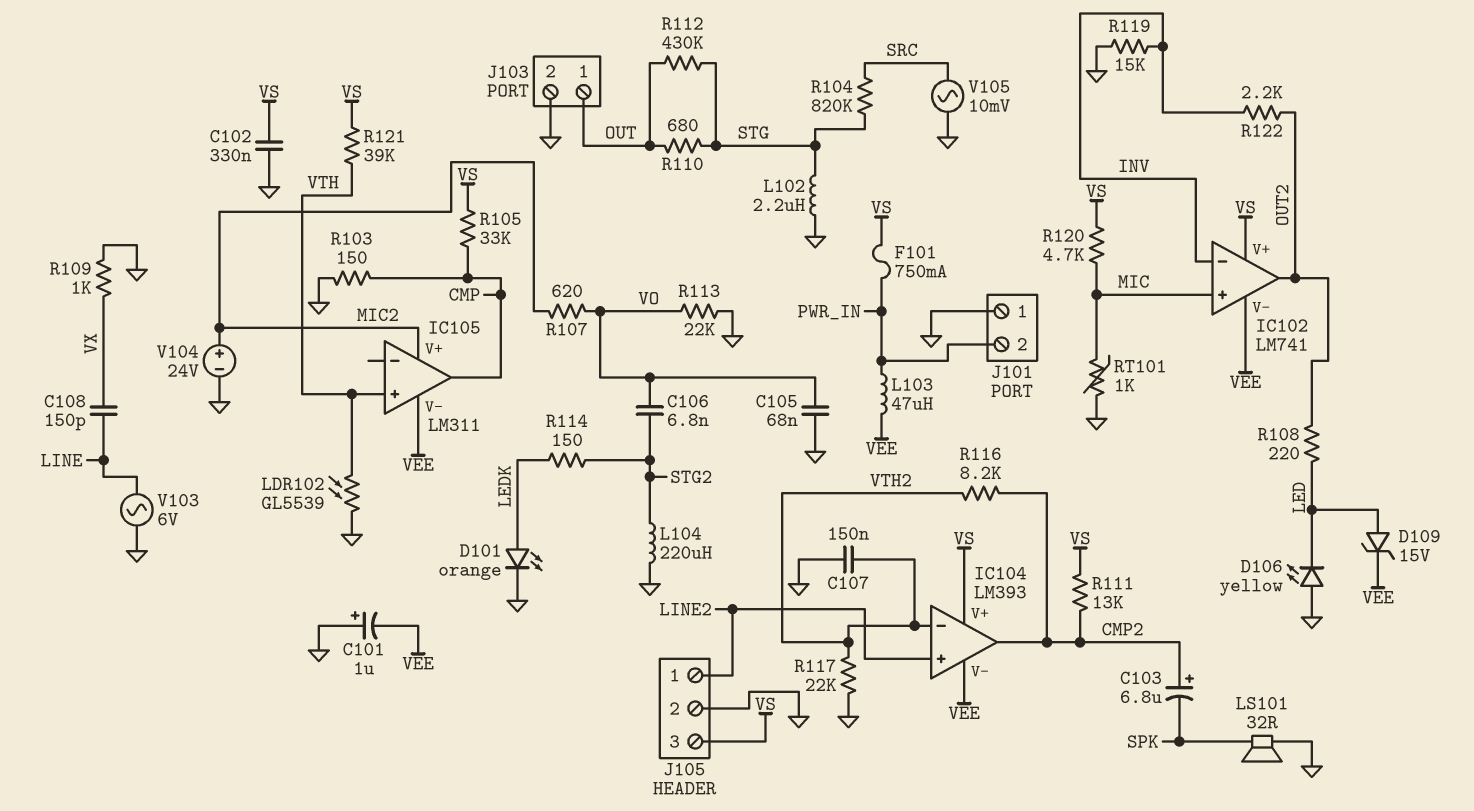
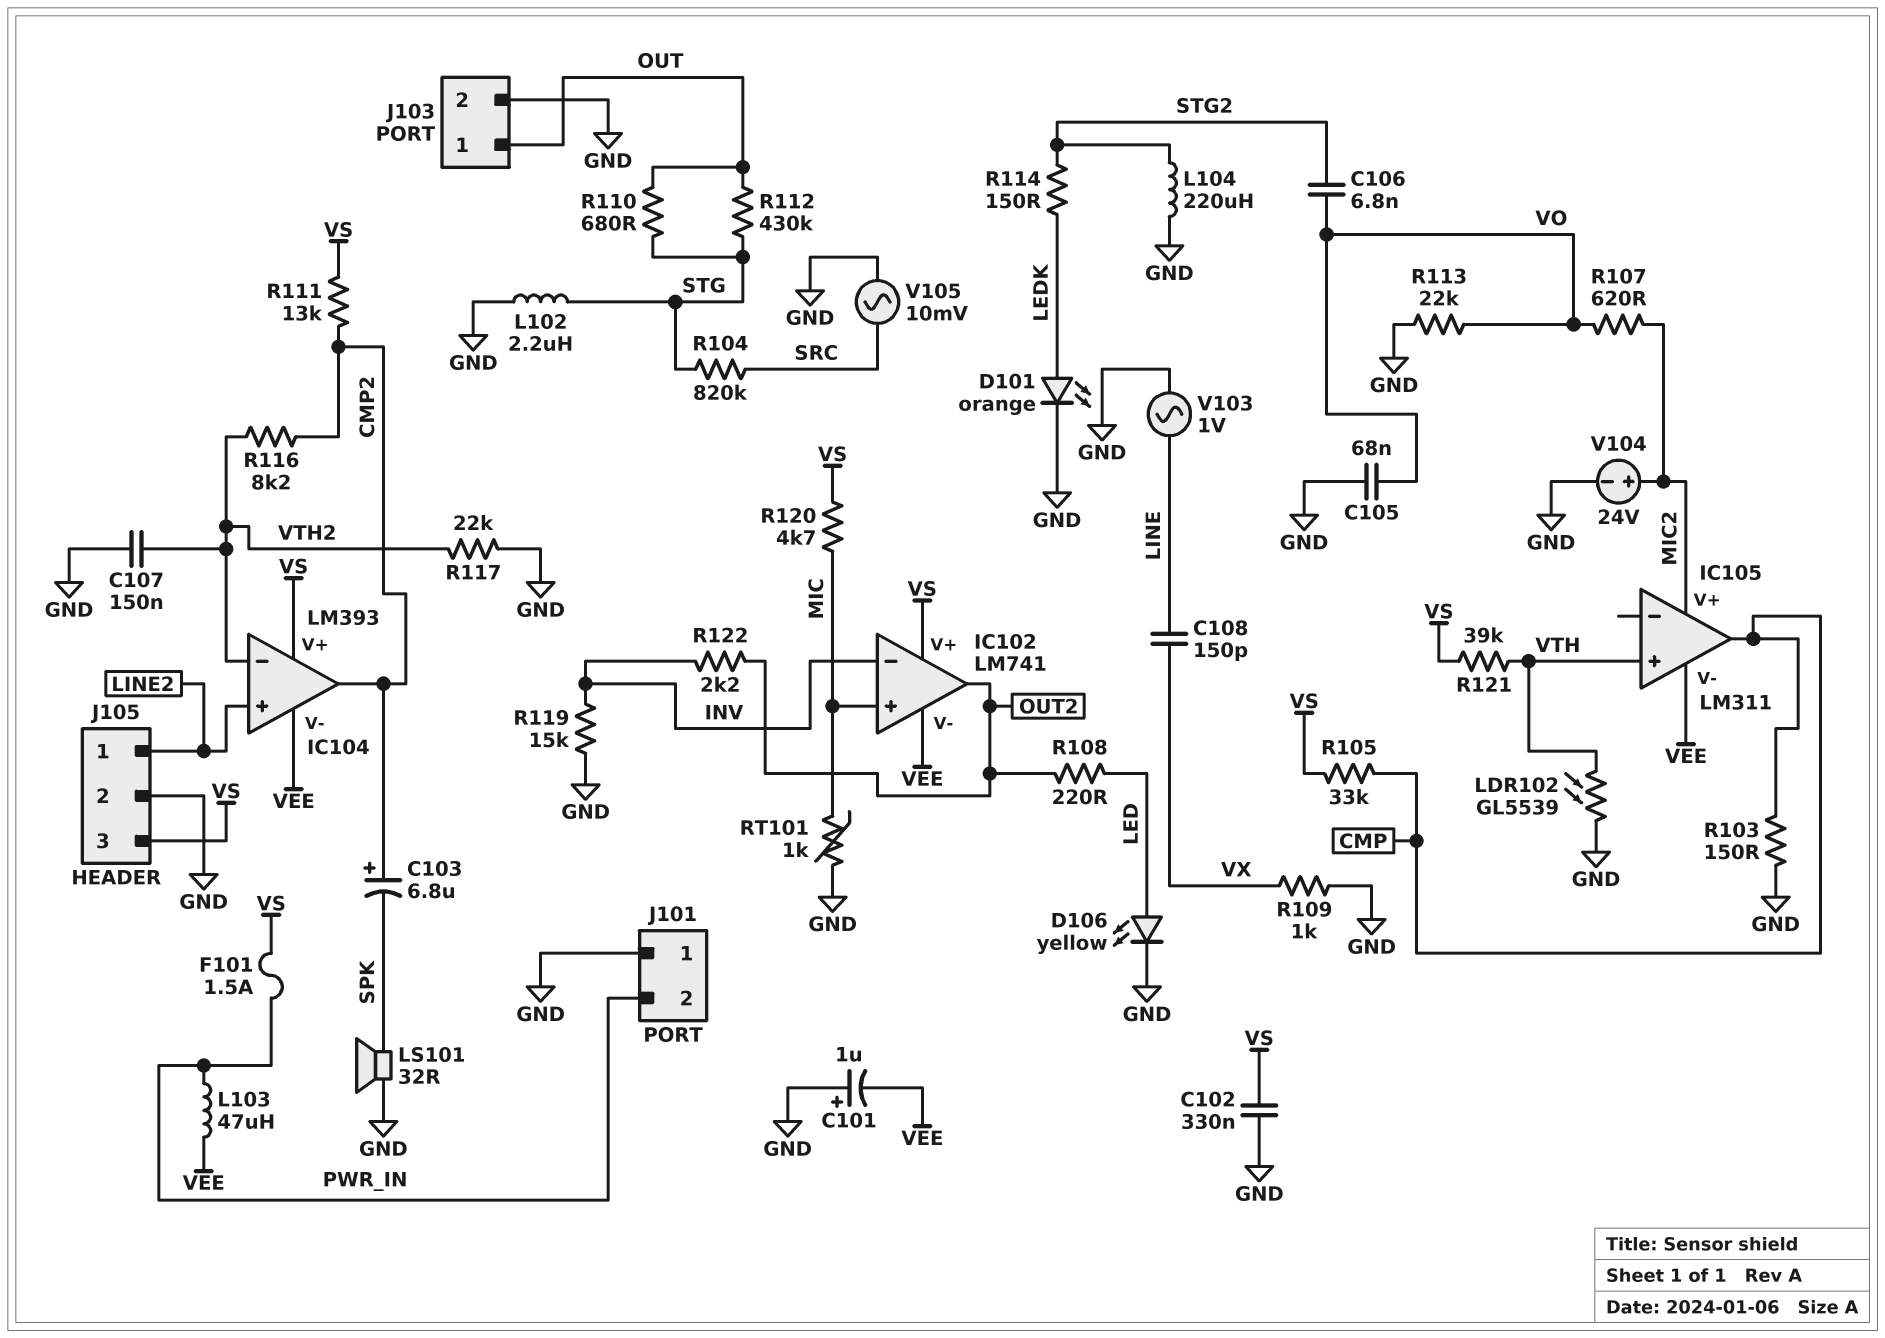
D106: LED yellow (A GND, K LED) -> LED yellow (A LED, K GND)
D109: zener 15V (A LED, K VEE) -> none
F101: 750mA (PWR_IN, VS) -> 1.5A (PWR_IN, VS)
V103: AC 6V (GND, LINE) -> AC 1V (GND, LINE)

